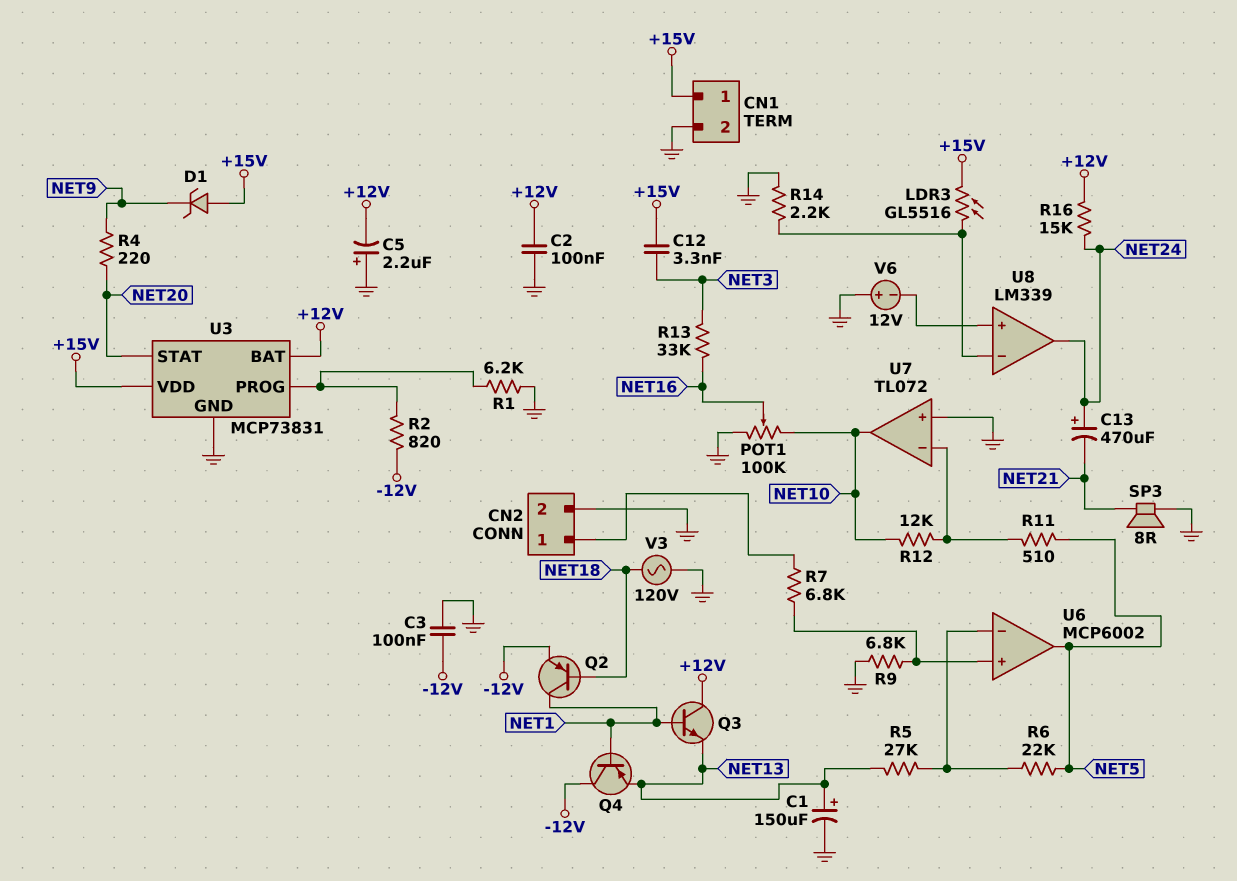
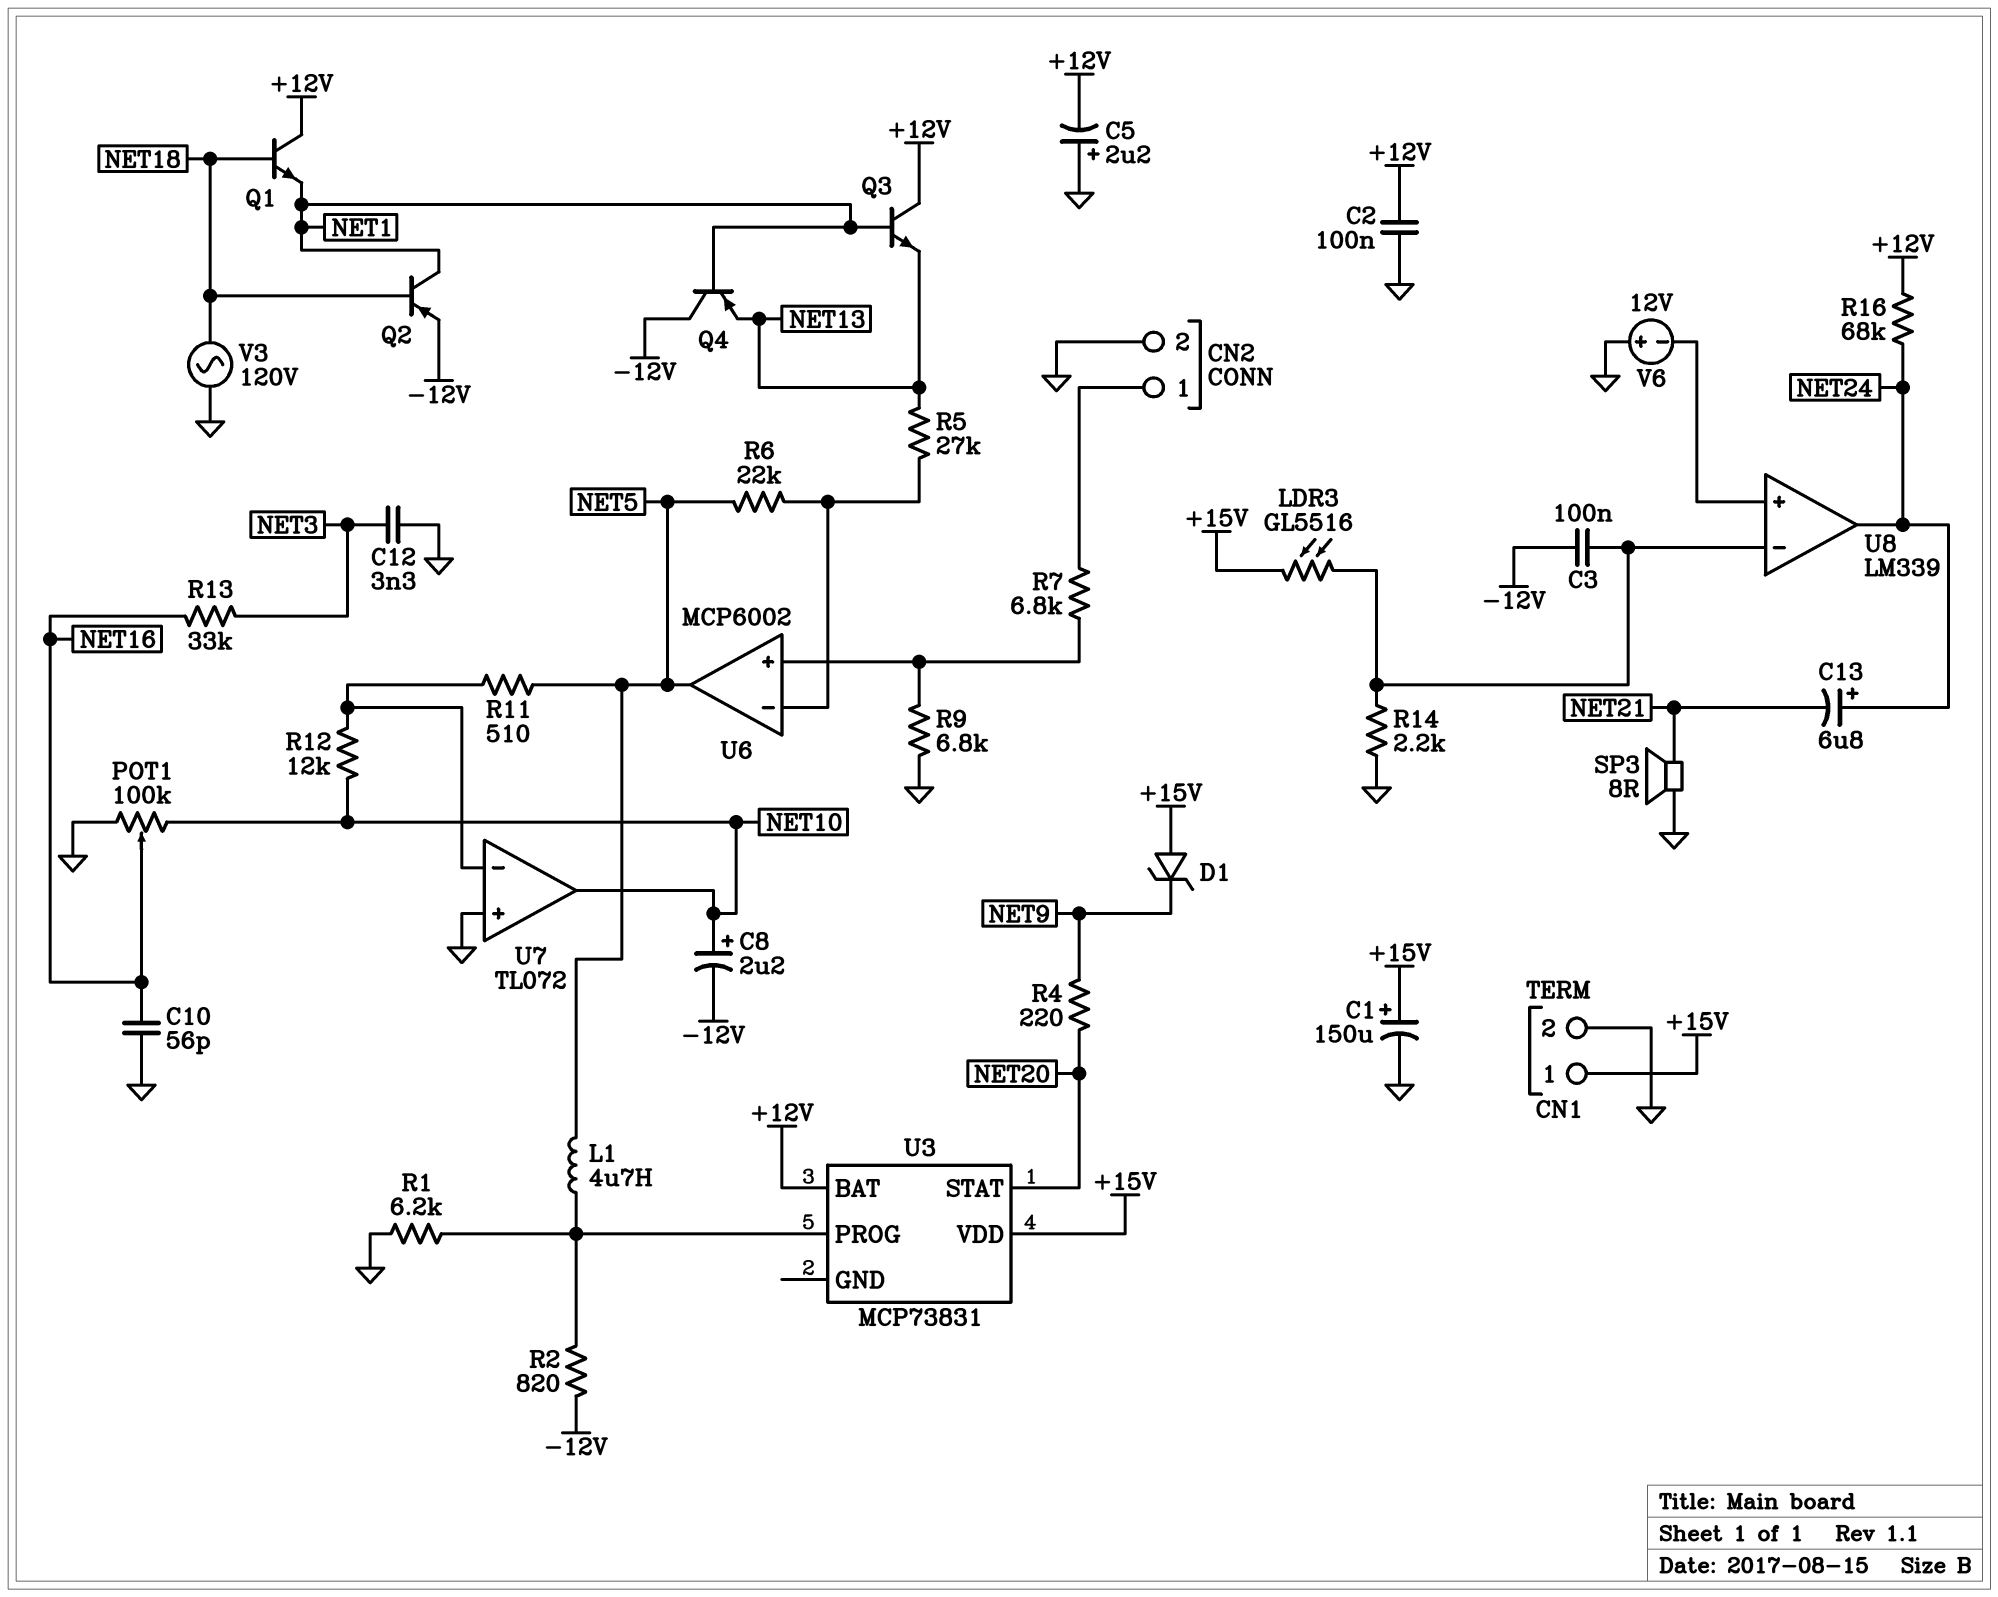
C1: 150uF (plus NET13, minus GND) -> 150uF (plus +15V, minus GND)
C3: 100nF (-12V, GND) -> 100nF (-12V, U8/in-)
C8: none -> 2.2uF (plus NET10, minus -12V)
C10: none -> 56pF (GND, NET16)
C12: 3.3nF (+15V, NET3) -> 3.3nF (GND, NET3)
C13: 470uF (plus NET24, minus NET21) -> 6.8uF (plus NET24, minus NET21)
L1: none -> 4.7uH (NET5, U3/PROG)
Q1: none -> NPN (B NET18, C +12V, E NET1)
R16: 15k (+12V, NET24) -> 68k (+12V, NET24)
U3 pin GND: GND -> none

